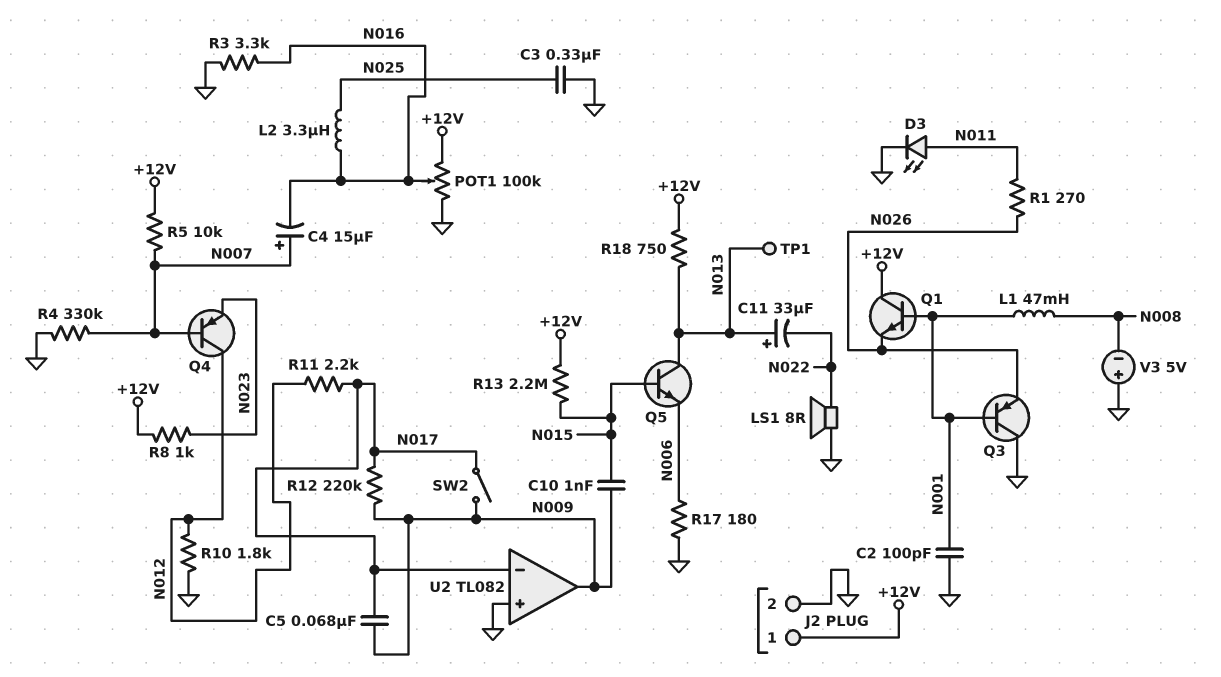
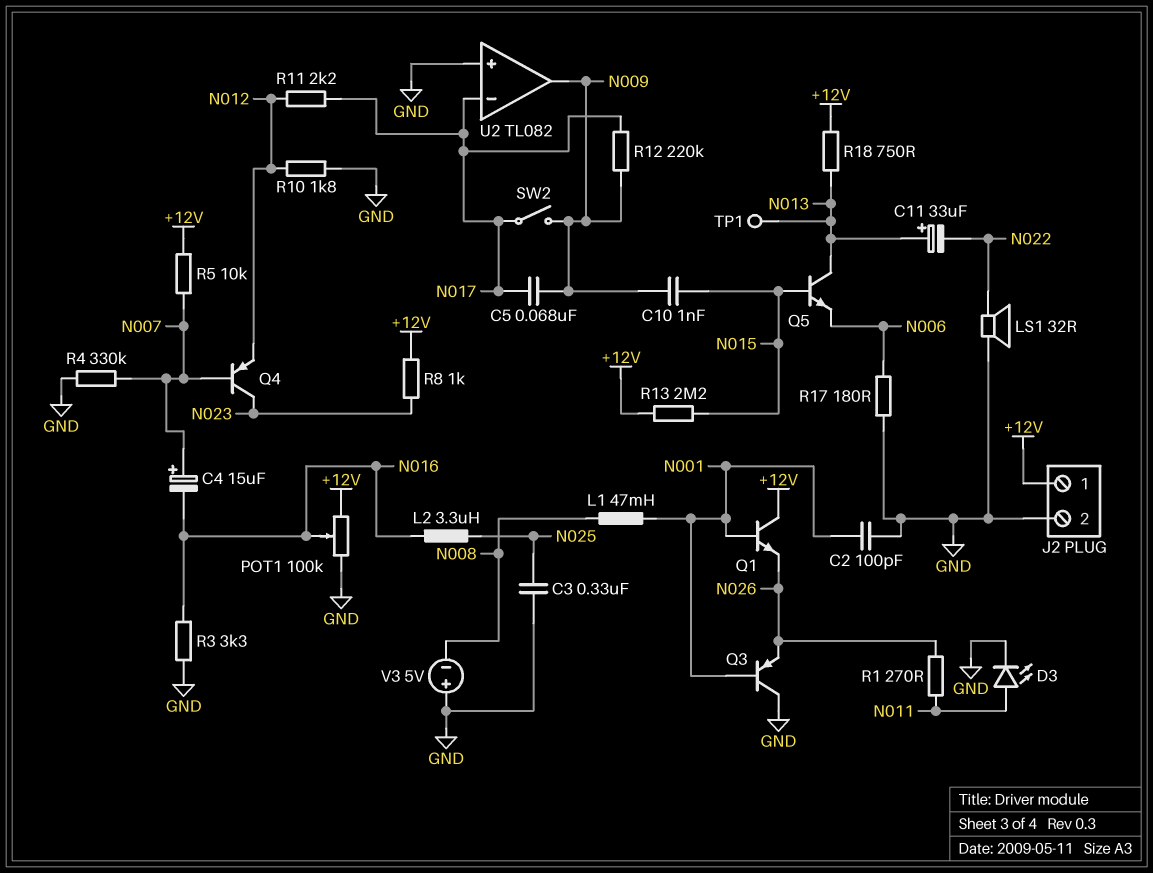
LS1: speaker 8R (GND, N022) -> speaker 32R (GND, N022)
Q4: PNP (B N007, C N012, E N023) -> PNP (B N007, C N023, E N012)

